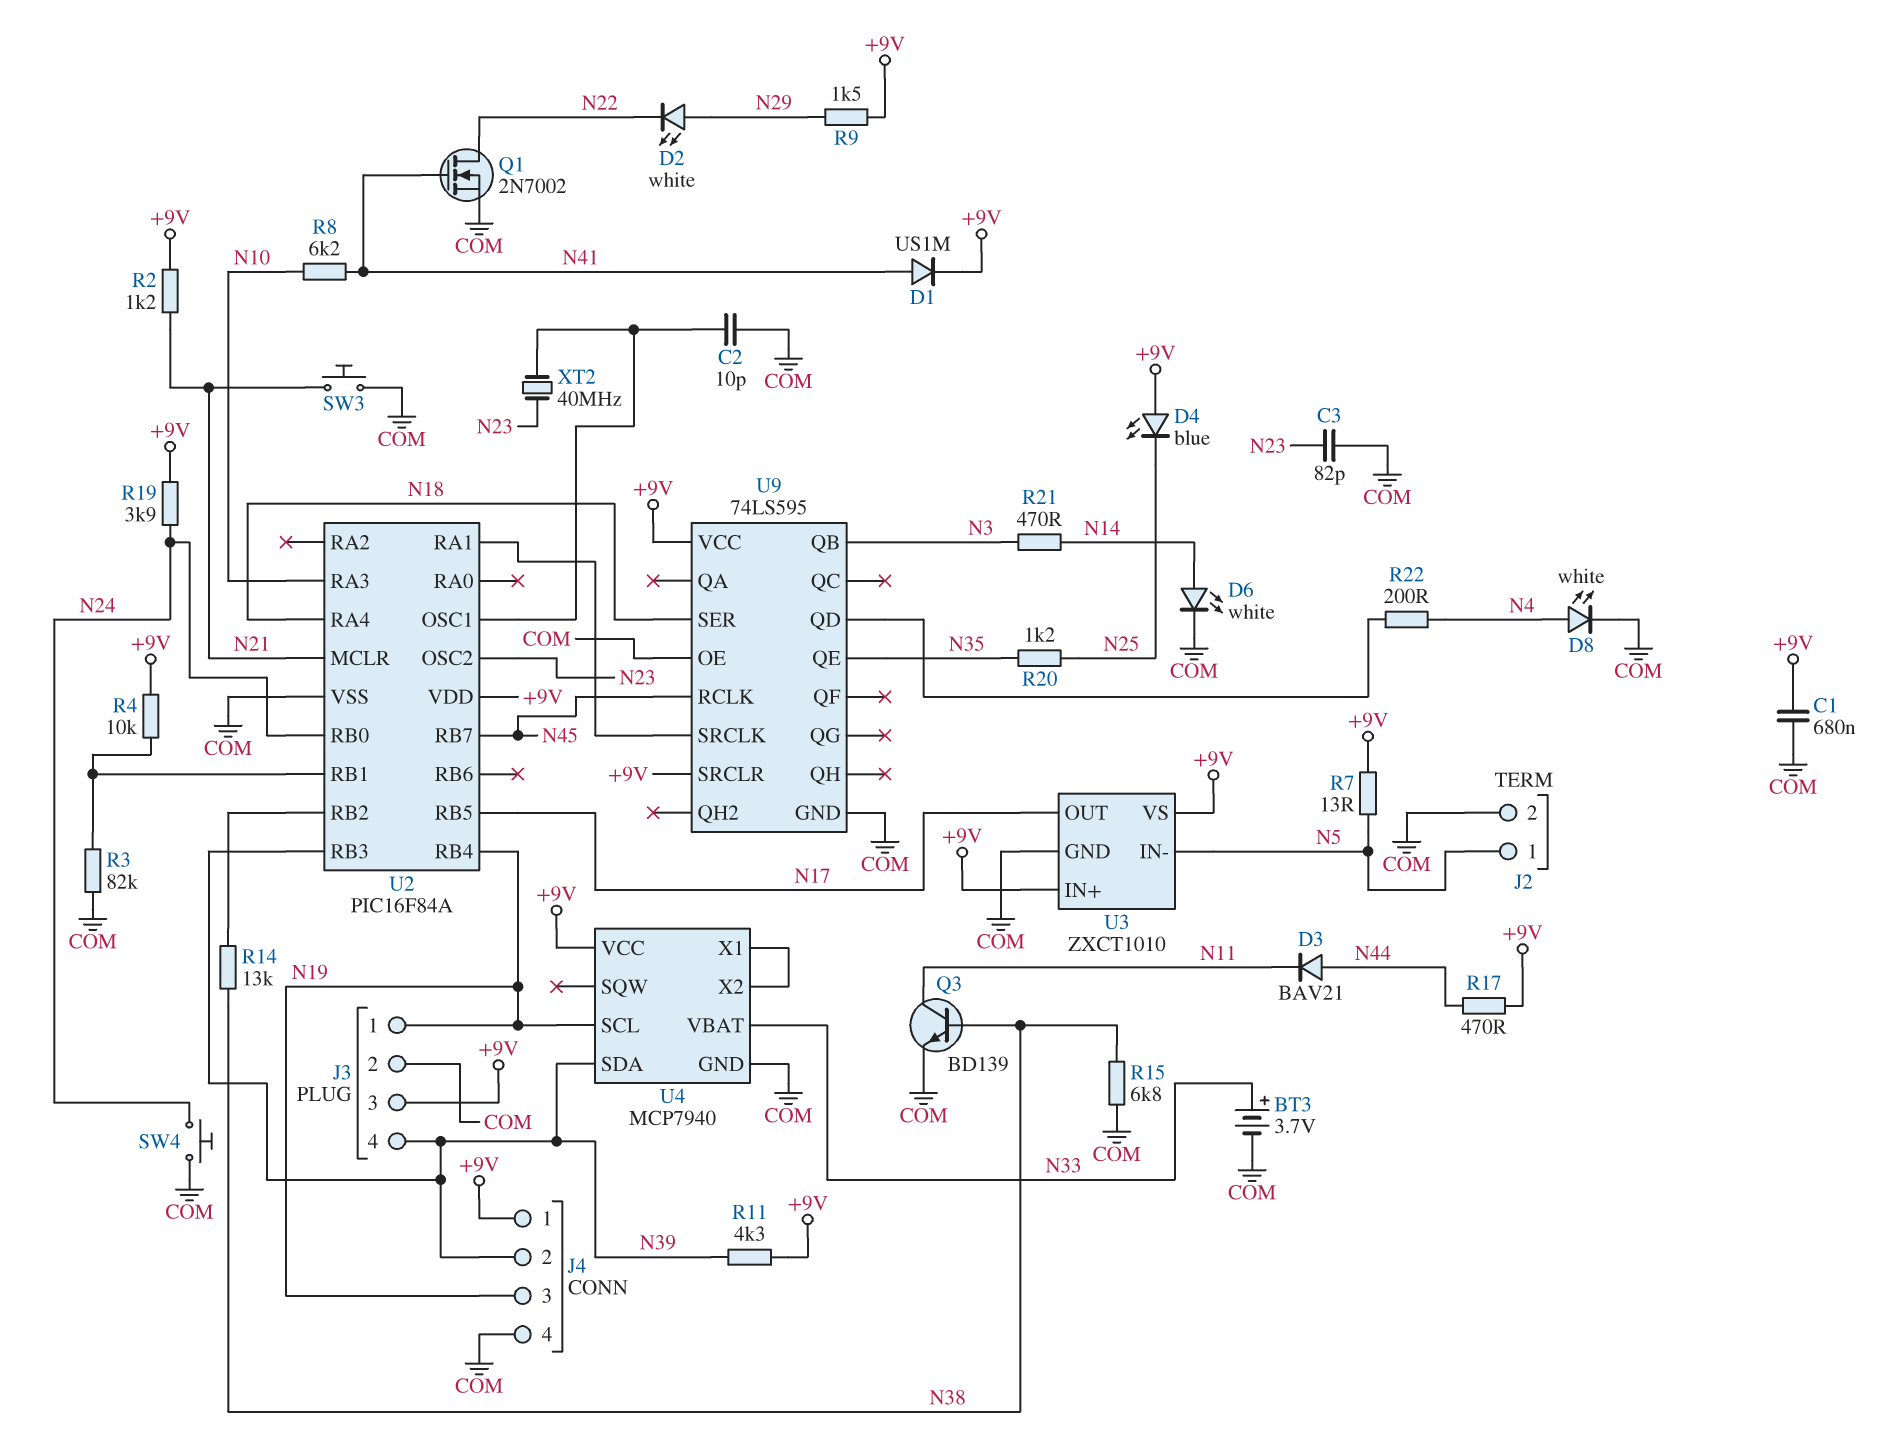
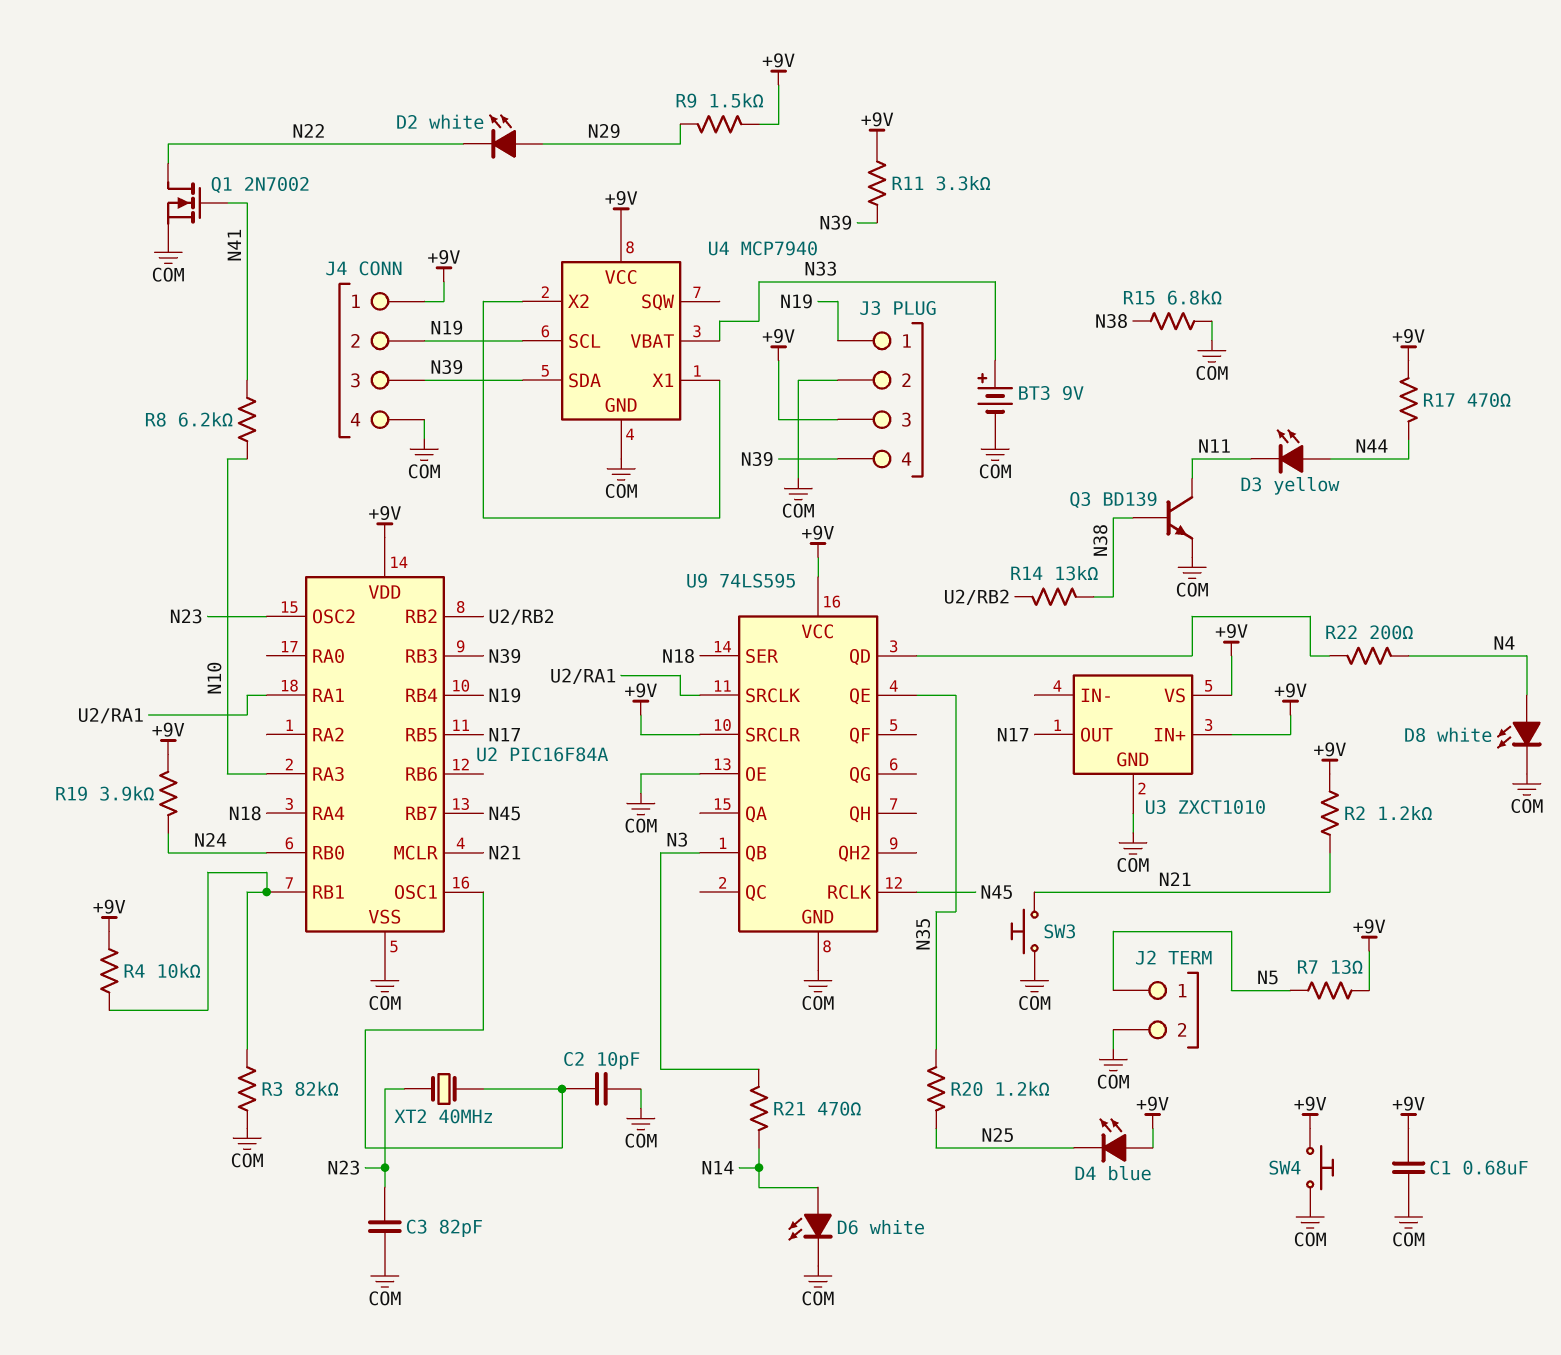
BT3: 3.7V (plus N33, minus COM) -> 9V (plus N33, minus COM)
D1: diode US1M (A N41, K +9V) -> none
D3: diode BAV21 (A N44, K N11) -> LED yellow (A N44, K N11)
J4 pin 2: N39 -> N19
J4 pin 3: N19 -> N39
R11: 4.3k (+9V, N39) -> 3.3k (+9V, N39)
SW4: button (COM, N24) -> button (+9V, COM)
U3 pin IN-: N5 -> none

